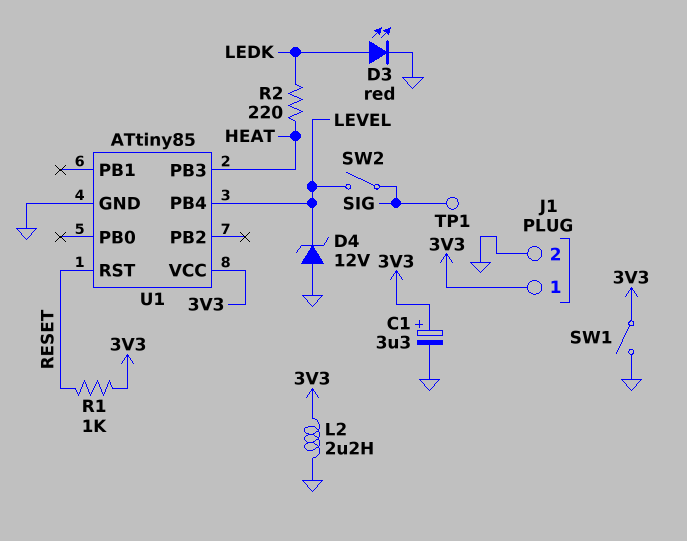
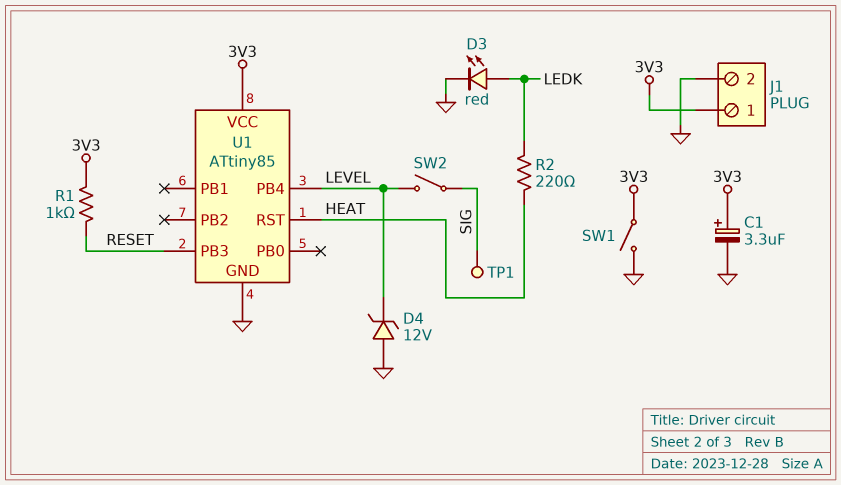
L2: 2.2uH (3V3, GND) -> none
U1 pin PB3: HEAT -> RESET
U1 pin RST: RESET -> HEAT

